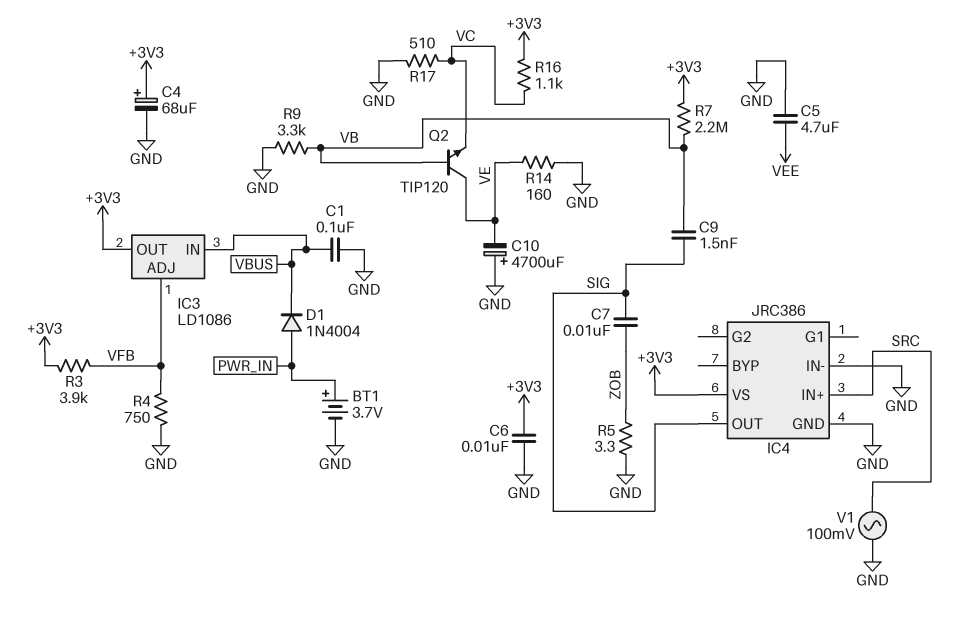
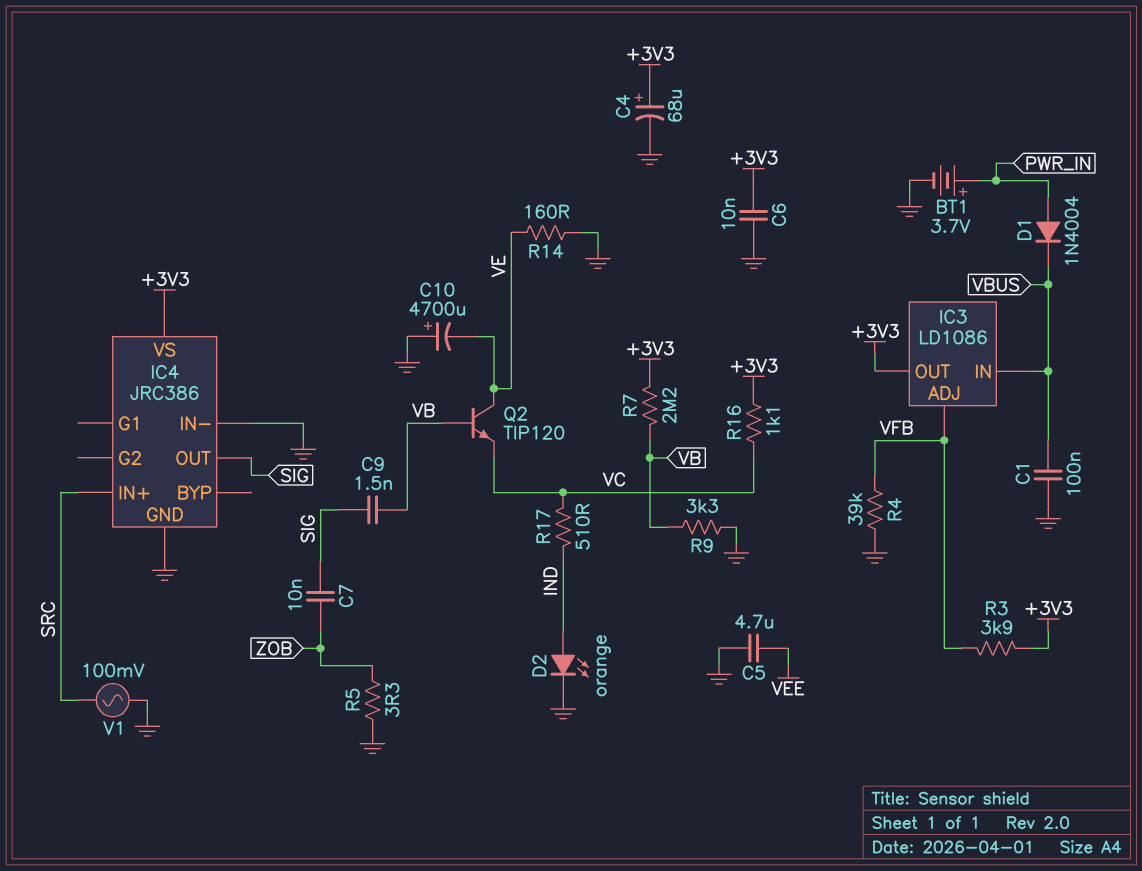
D2: none -> LED orange (A IND, K GND)
R4: 750 (GND, VFB) -> 39k (GND, VFB)
R17: 510 (GND, VC) -> 510 (IND, VC)

